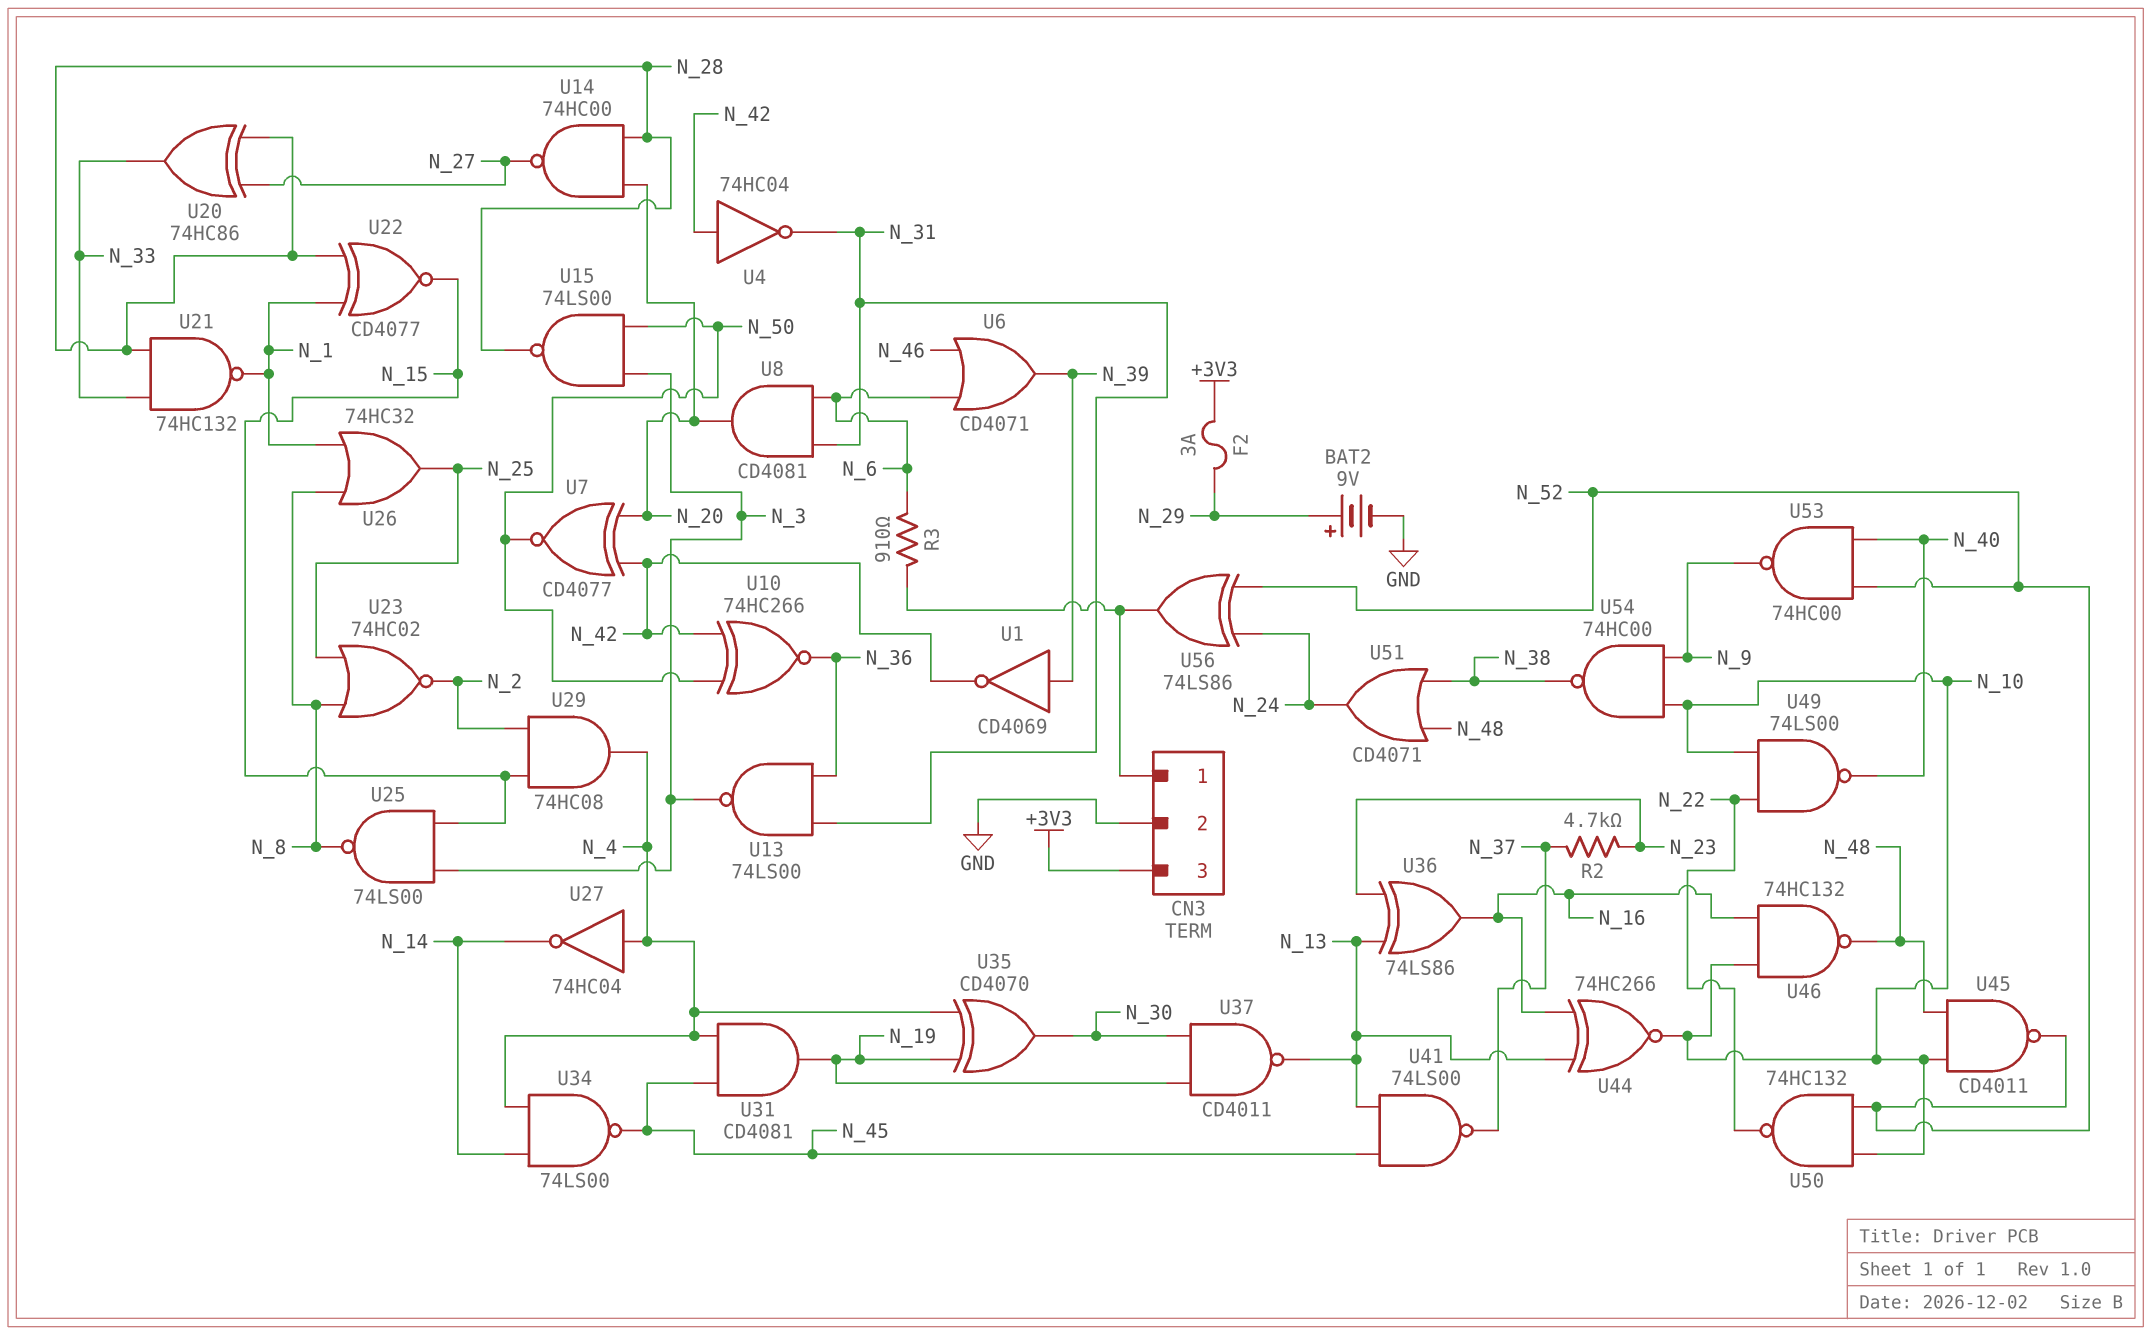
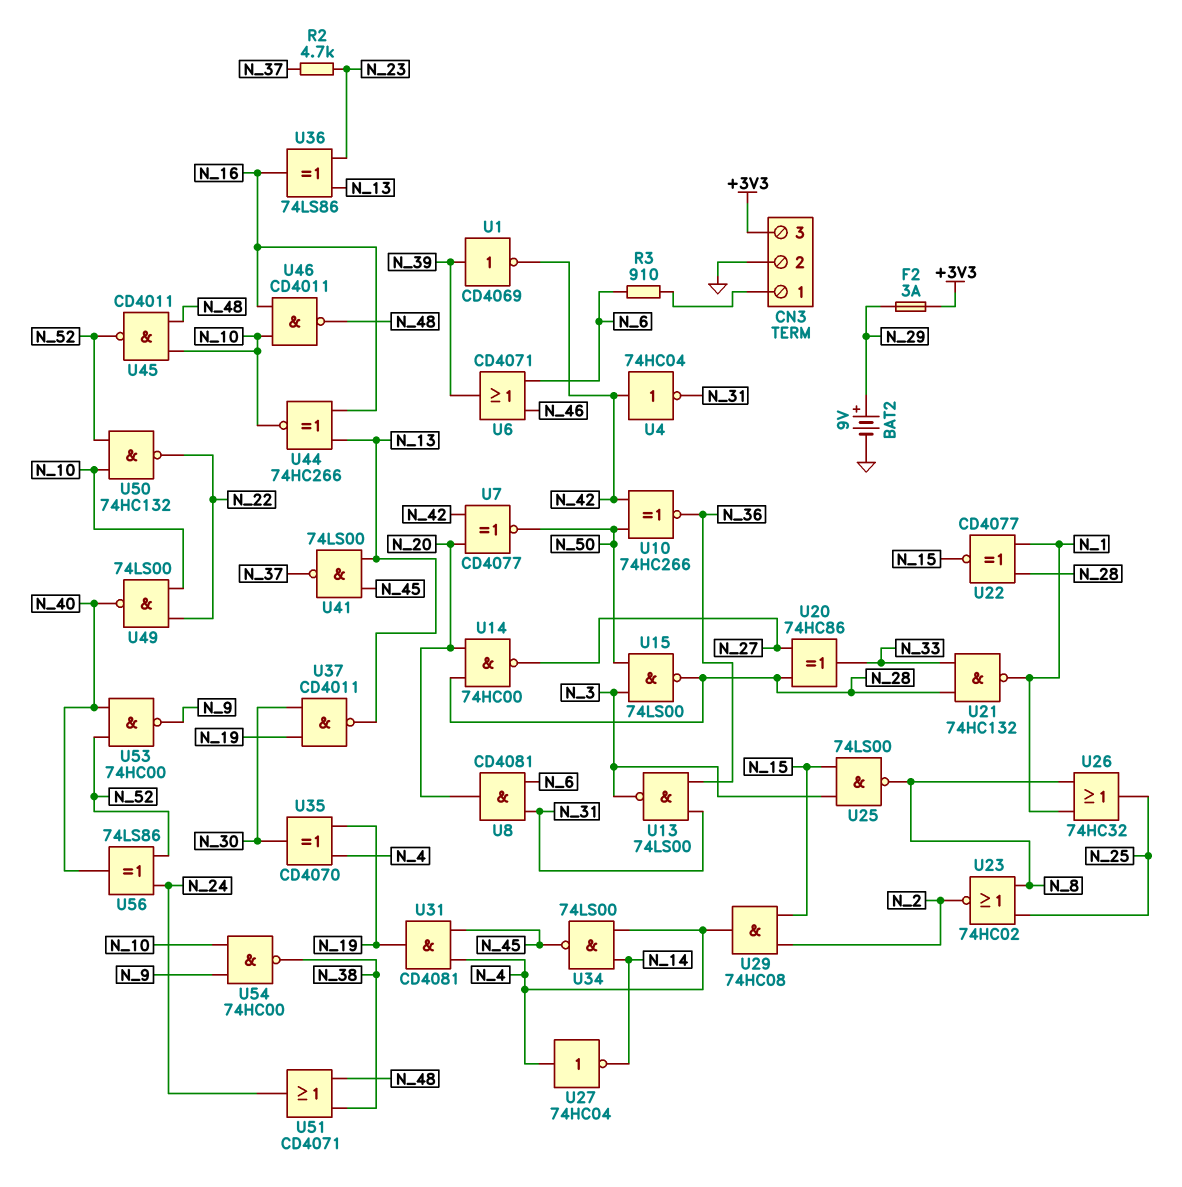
U46: NAND 74HC132 (in N_10, in N_16, out N_48) -> NAND CD4011 (in N_10, in N_16, out N_48)
U56: XOR 74LS86 (in N_24, in N_52, out CN3/1) -> XOR 74LS86 (in N_24, in N_52, out N_40)

